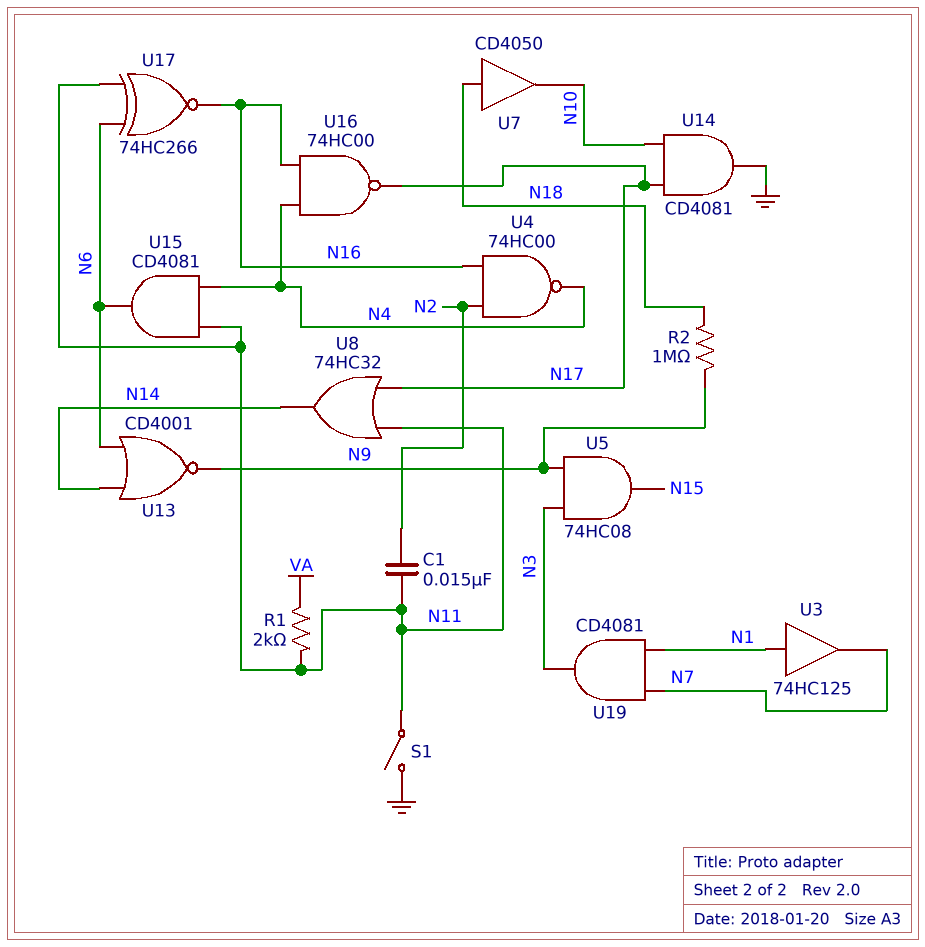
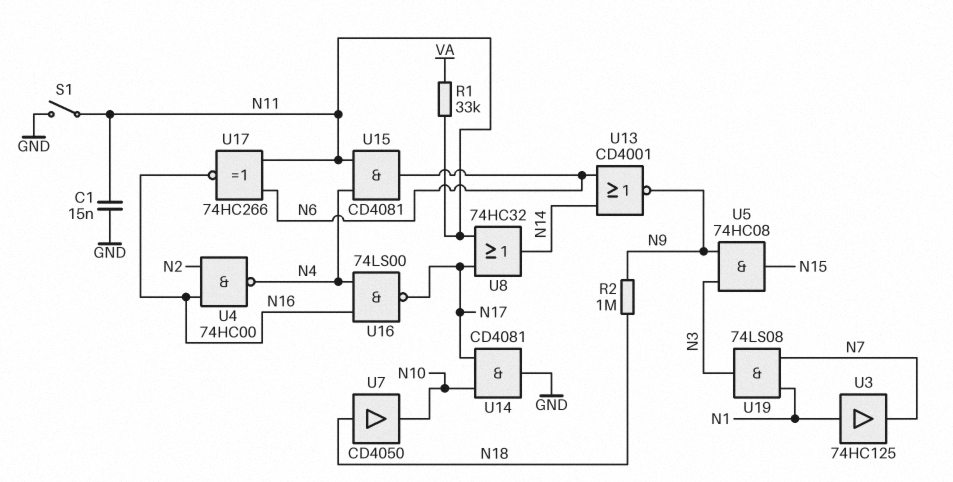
C1: 15nF (N2, N11) -> 15nF (GND, N11)
R1: 2k (N11, VA) -> 33k (N11, VA)
U16: NAND 74HC00 (in N4, in N16, out N17) -> NAND 74LS00 (in N4, in N16, out N17)
U19: AND CD4081 (in N1, in N7, out N3) -> AND 74LS08 (in N1, in N7, out N3)

